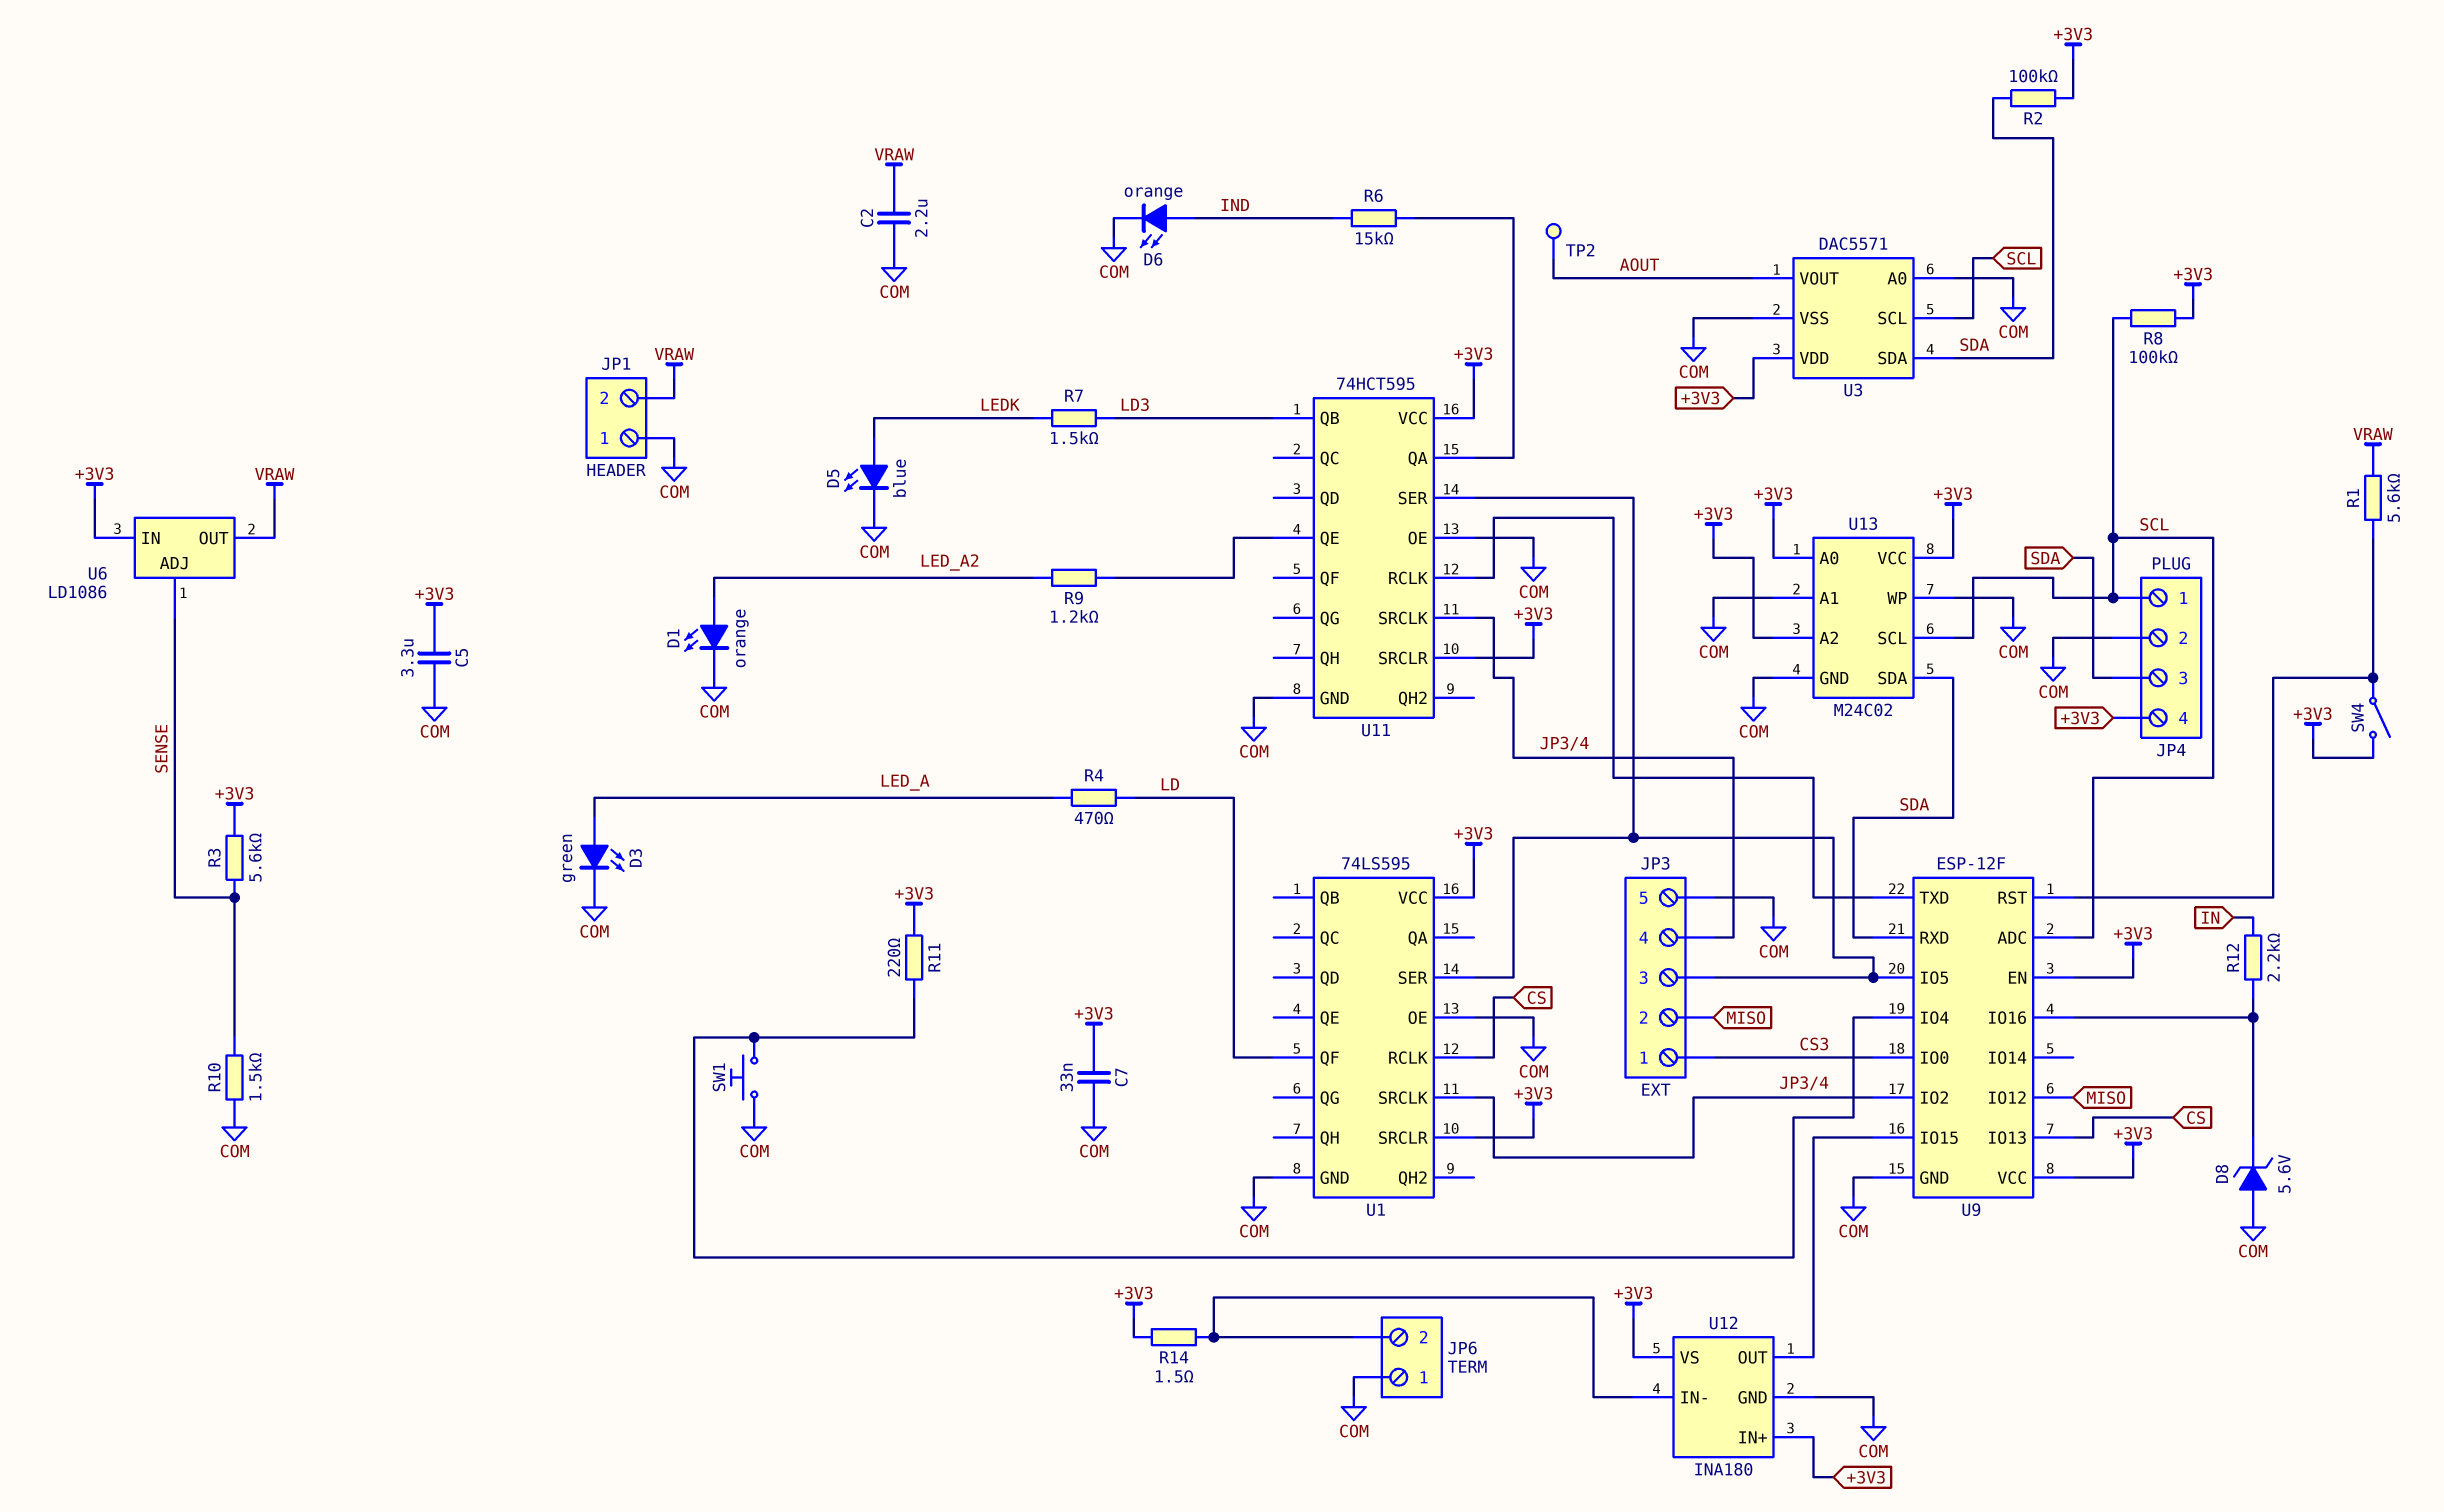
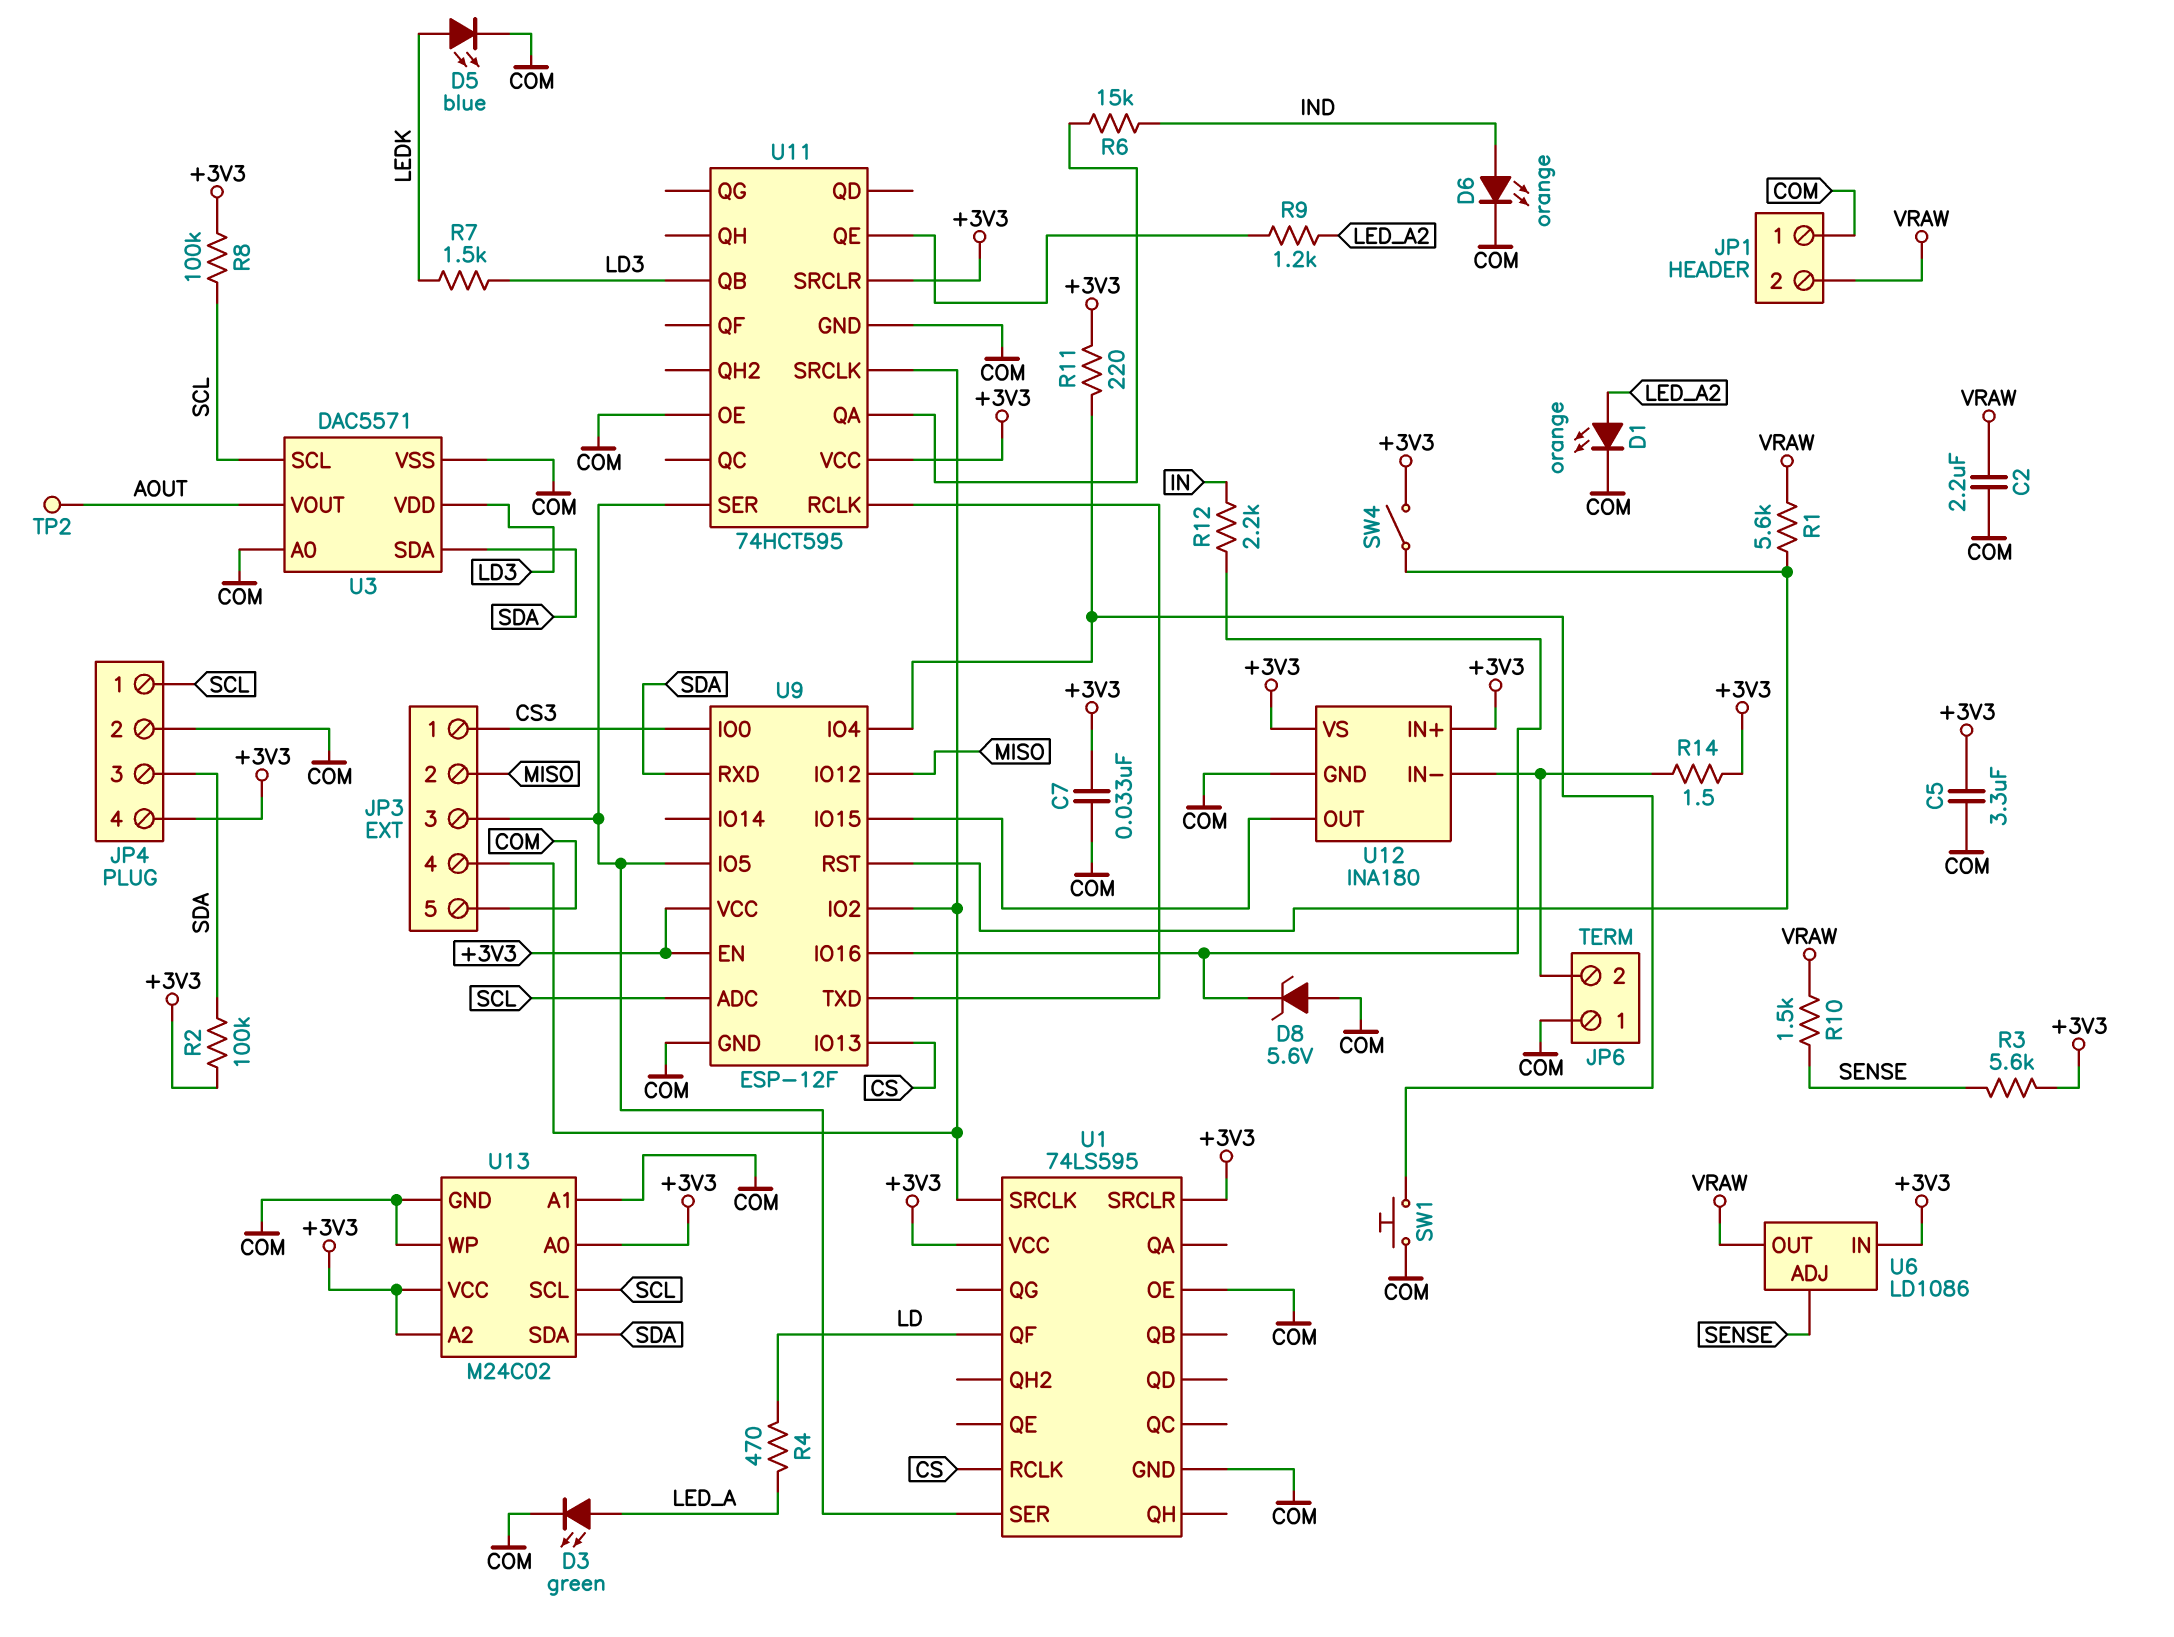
R10: 1.5k (COM, SENSE) -> 1.5k (SENSE, VRAW)
U3 pin VDD: +3V3 -> LD3

